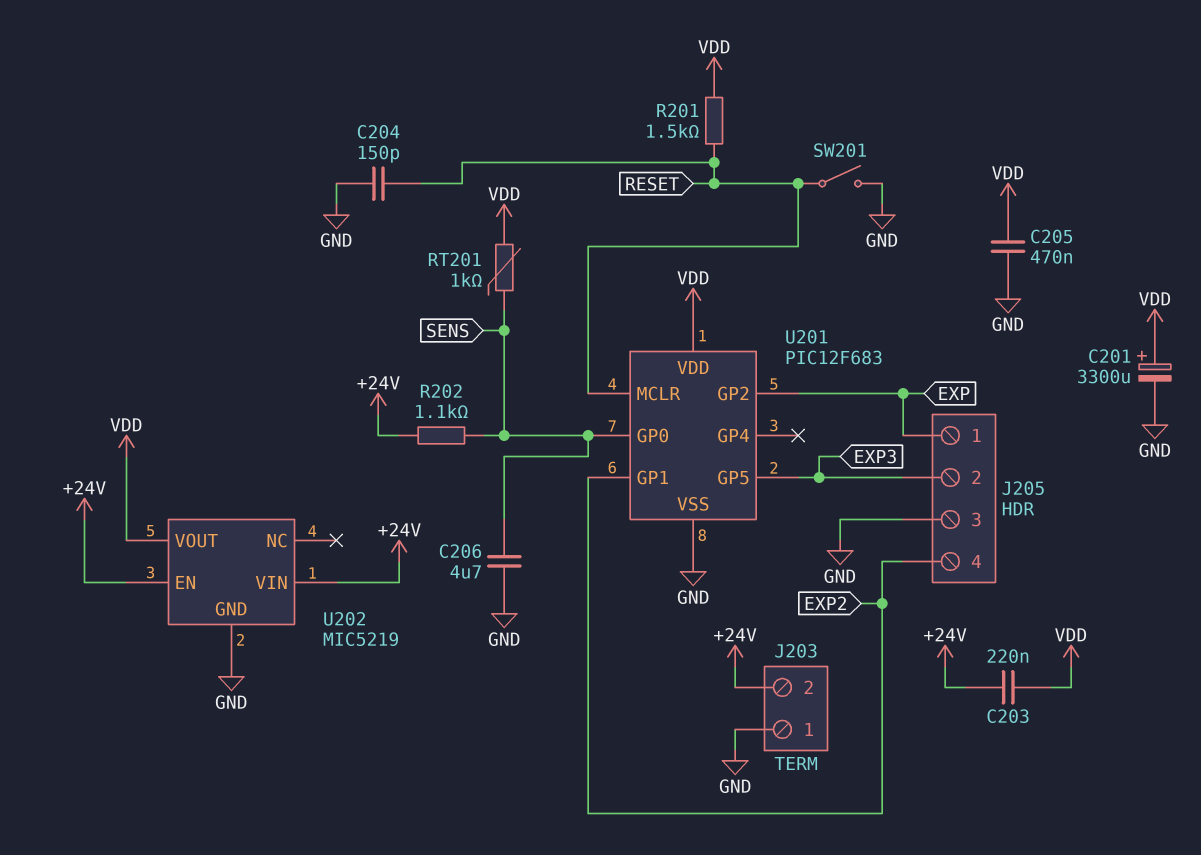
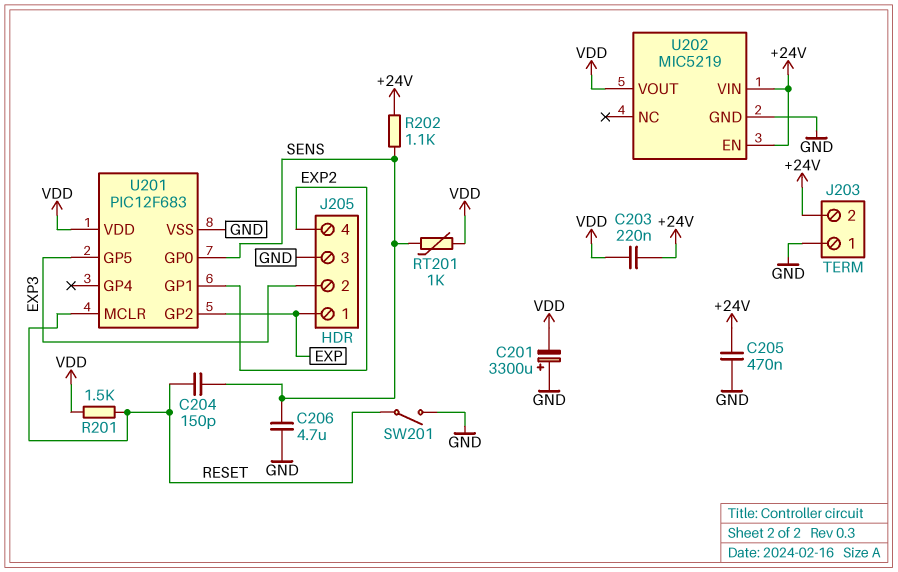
C201: 3300uF (plus VDD, minus GND) -> 3300uF (plus GND, minus VDD)
C204: 150pF (GND, RESET) -> 150pF (RESET, SENS)
C205: 470nF (GND, VDD) -> 470nF (+24V, GND)

